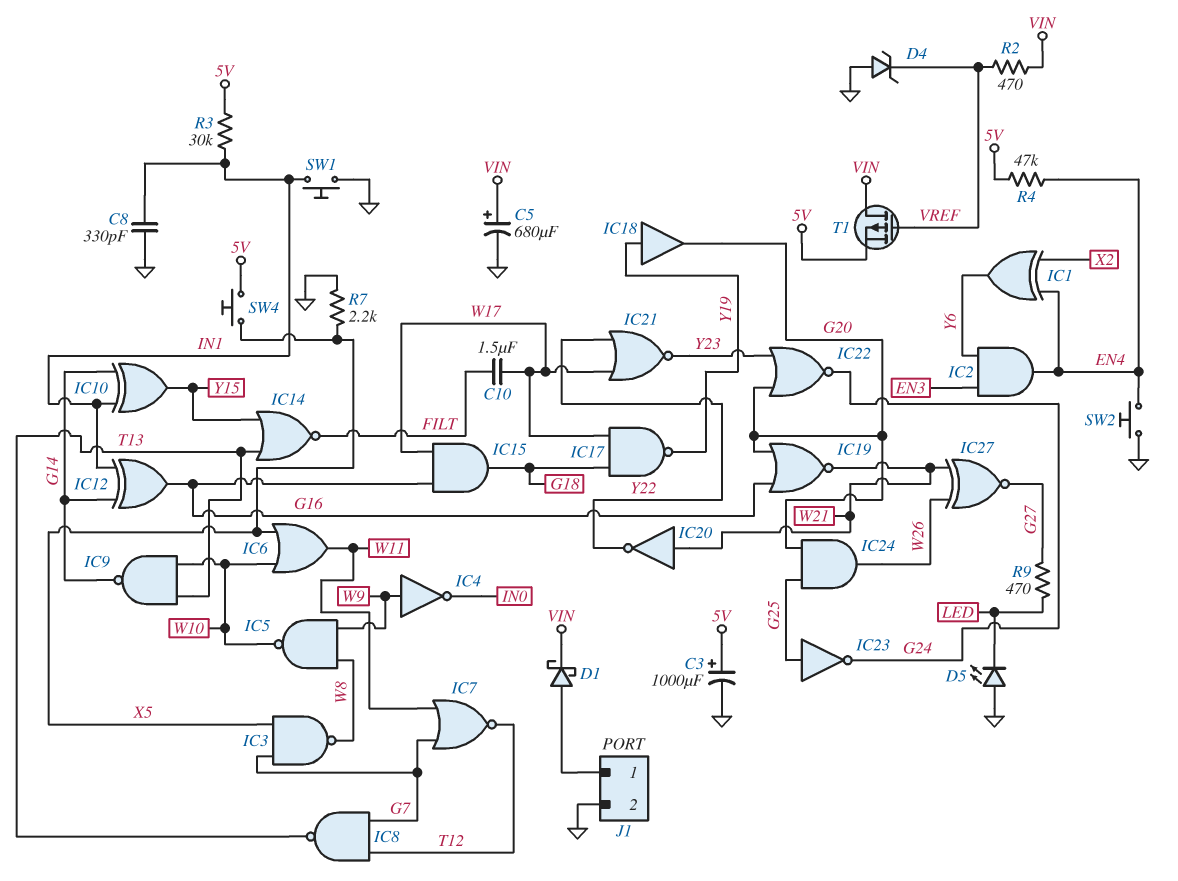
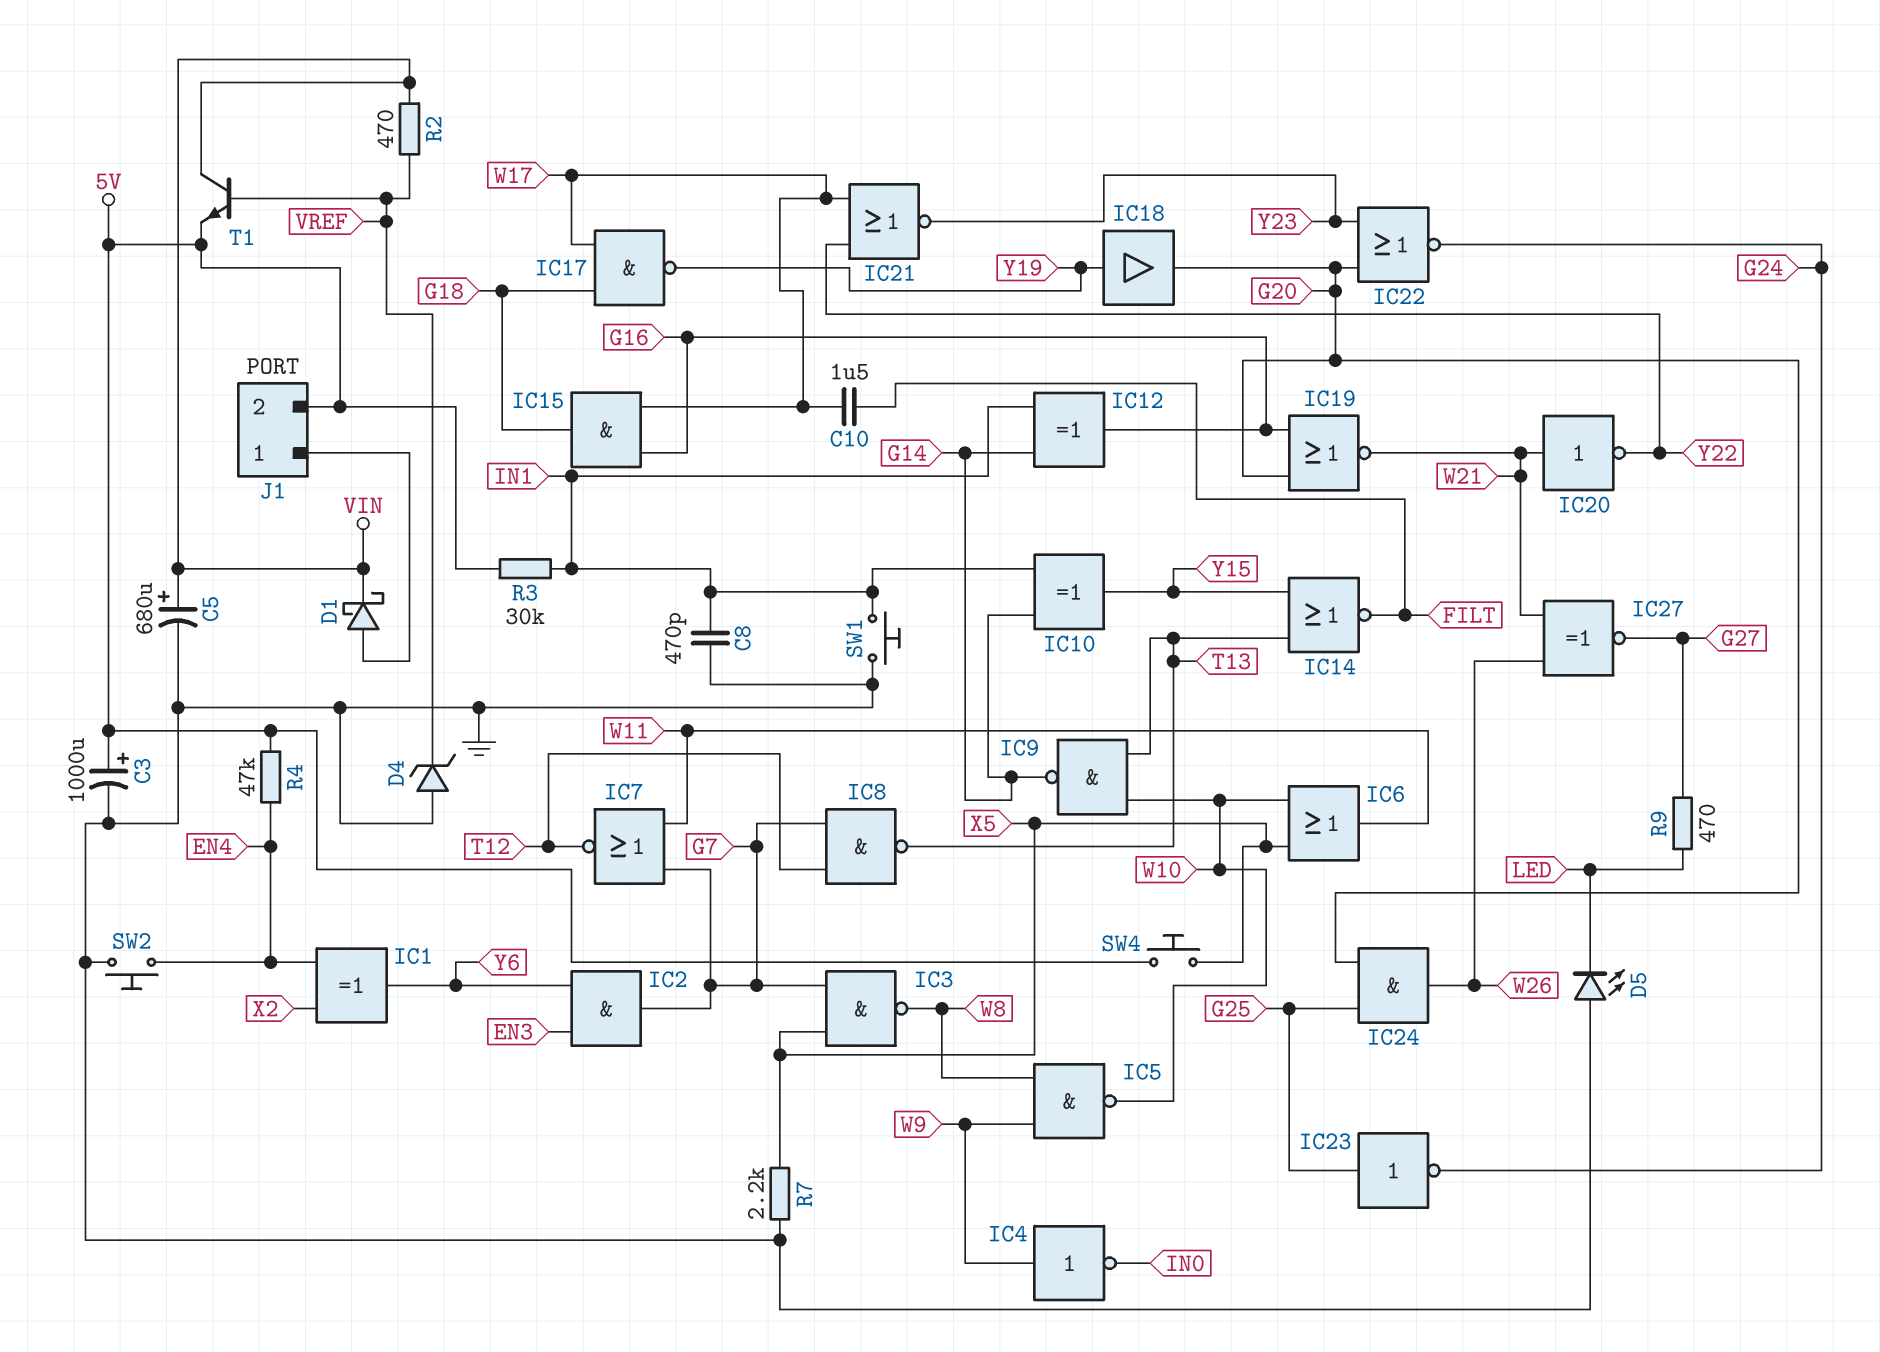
C8: 330pF (GND, IN1) -> 470pF (GND, IN1)
IC2: AND (in EN3, in Y6, out EN4) -> AND (in EN3, in Y6, out G7)
J1 pin 2: GND -> 5V
T1: PMOS (G VREF, D VIN, S 5V) -> NPN (B VREF, C VIN, E 5V)

